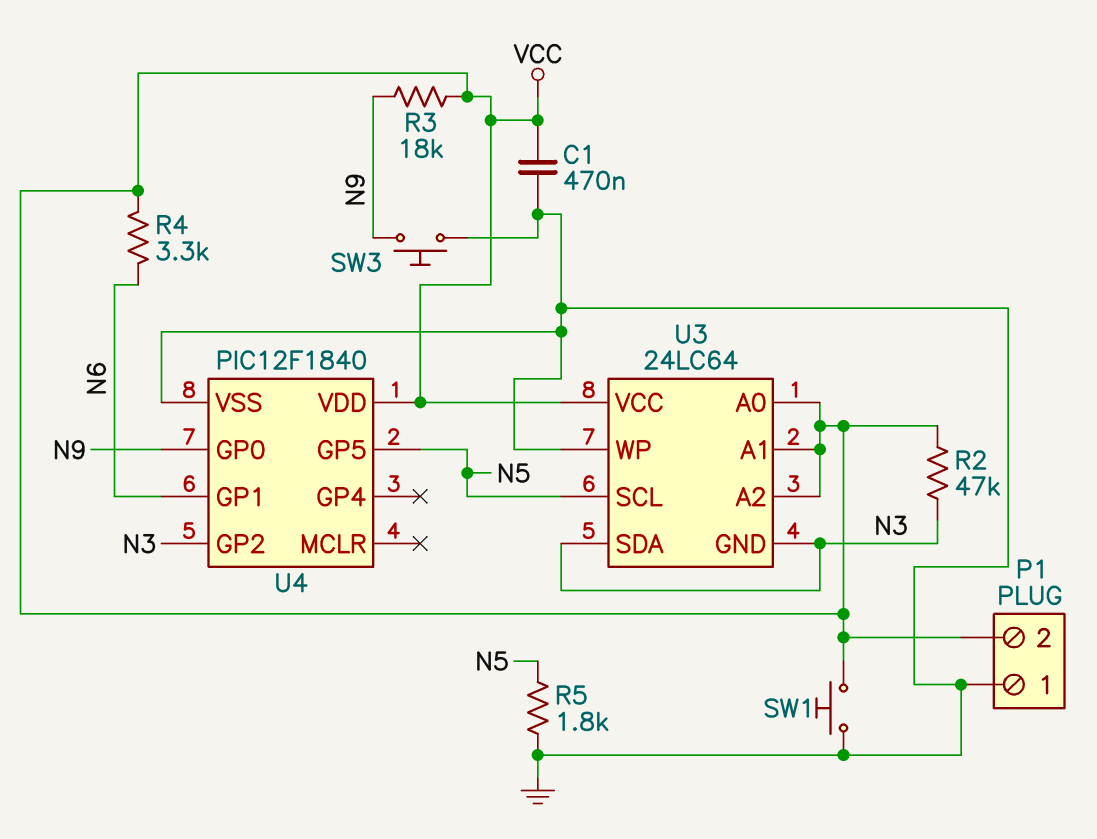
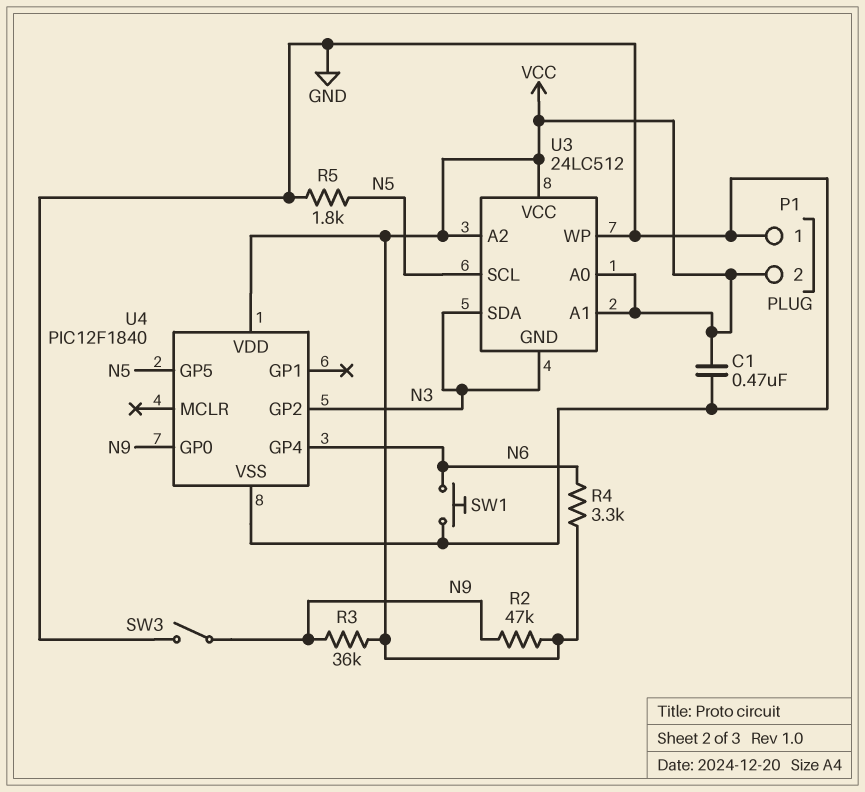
R2: 47k (N3, VCC) -> 47k (N9, VCC)
R3: 18k (N9, VCC) -> 36k (N9, VCC)
SW1: button (GND, VCC) -> button (GND, N6)
SW3: button (GND, N9) -> switch (GND, N9)
U3: 24LC64 -> 24LC512
U4 pin GP1: N6 -> none
U4 pin GP4: none -> N6

